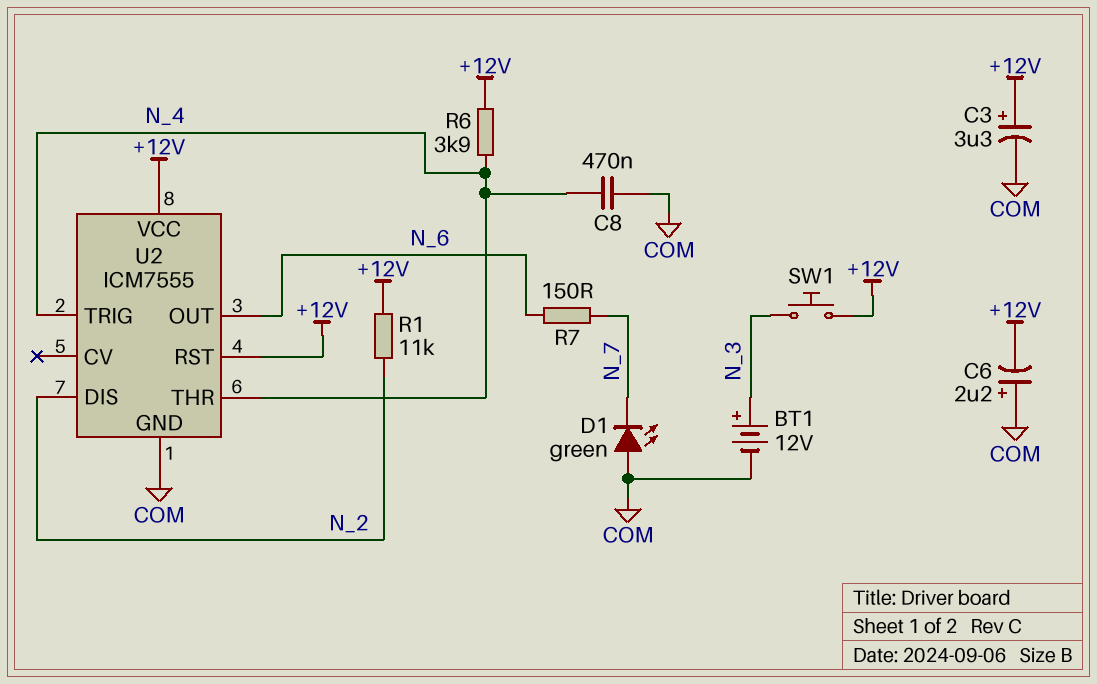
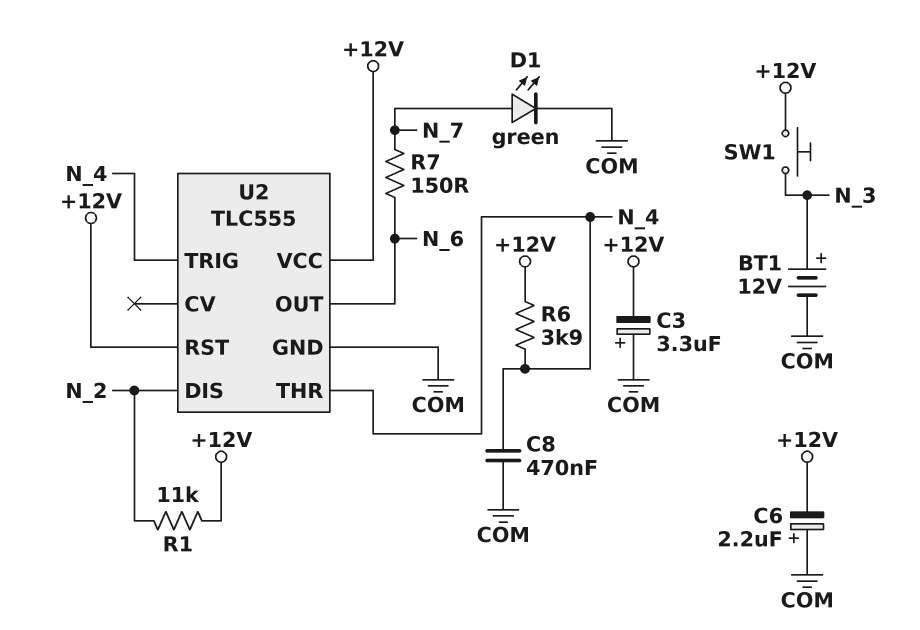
C3: 3.3uF (plus +12V, minus COM) -> 3.3uF (plus COM, minus +12V)
D1: LED green (A COM, K N_7) -> LED green (A N_7, K COM)
U2: ICM7555 -> TLC555

